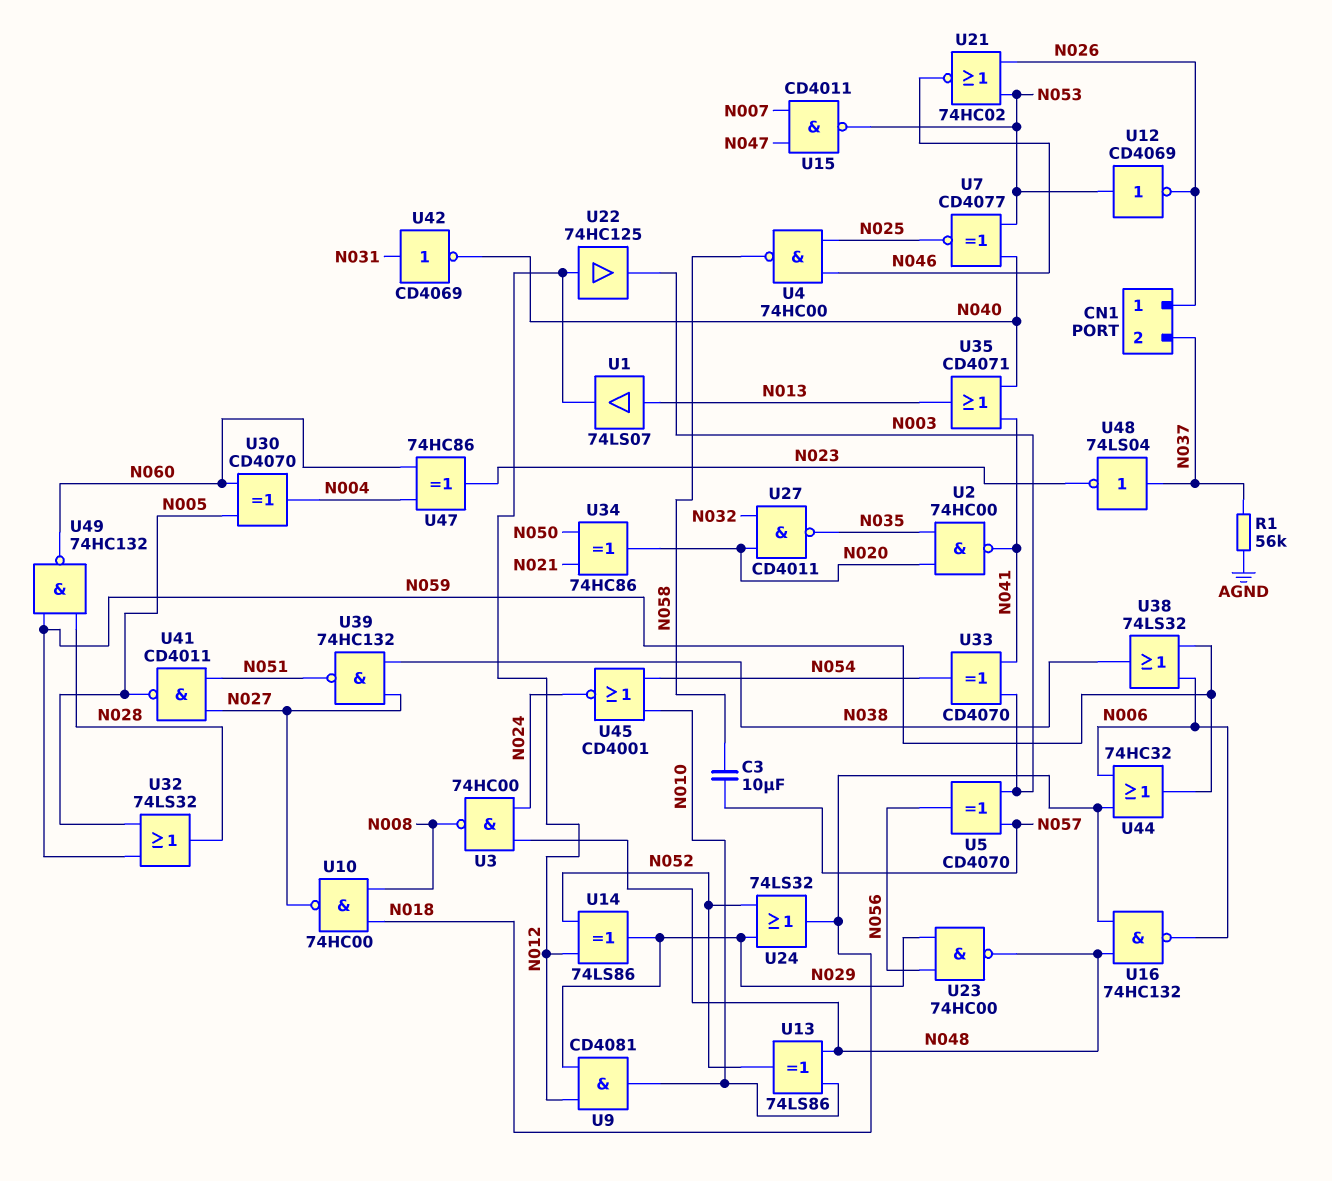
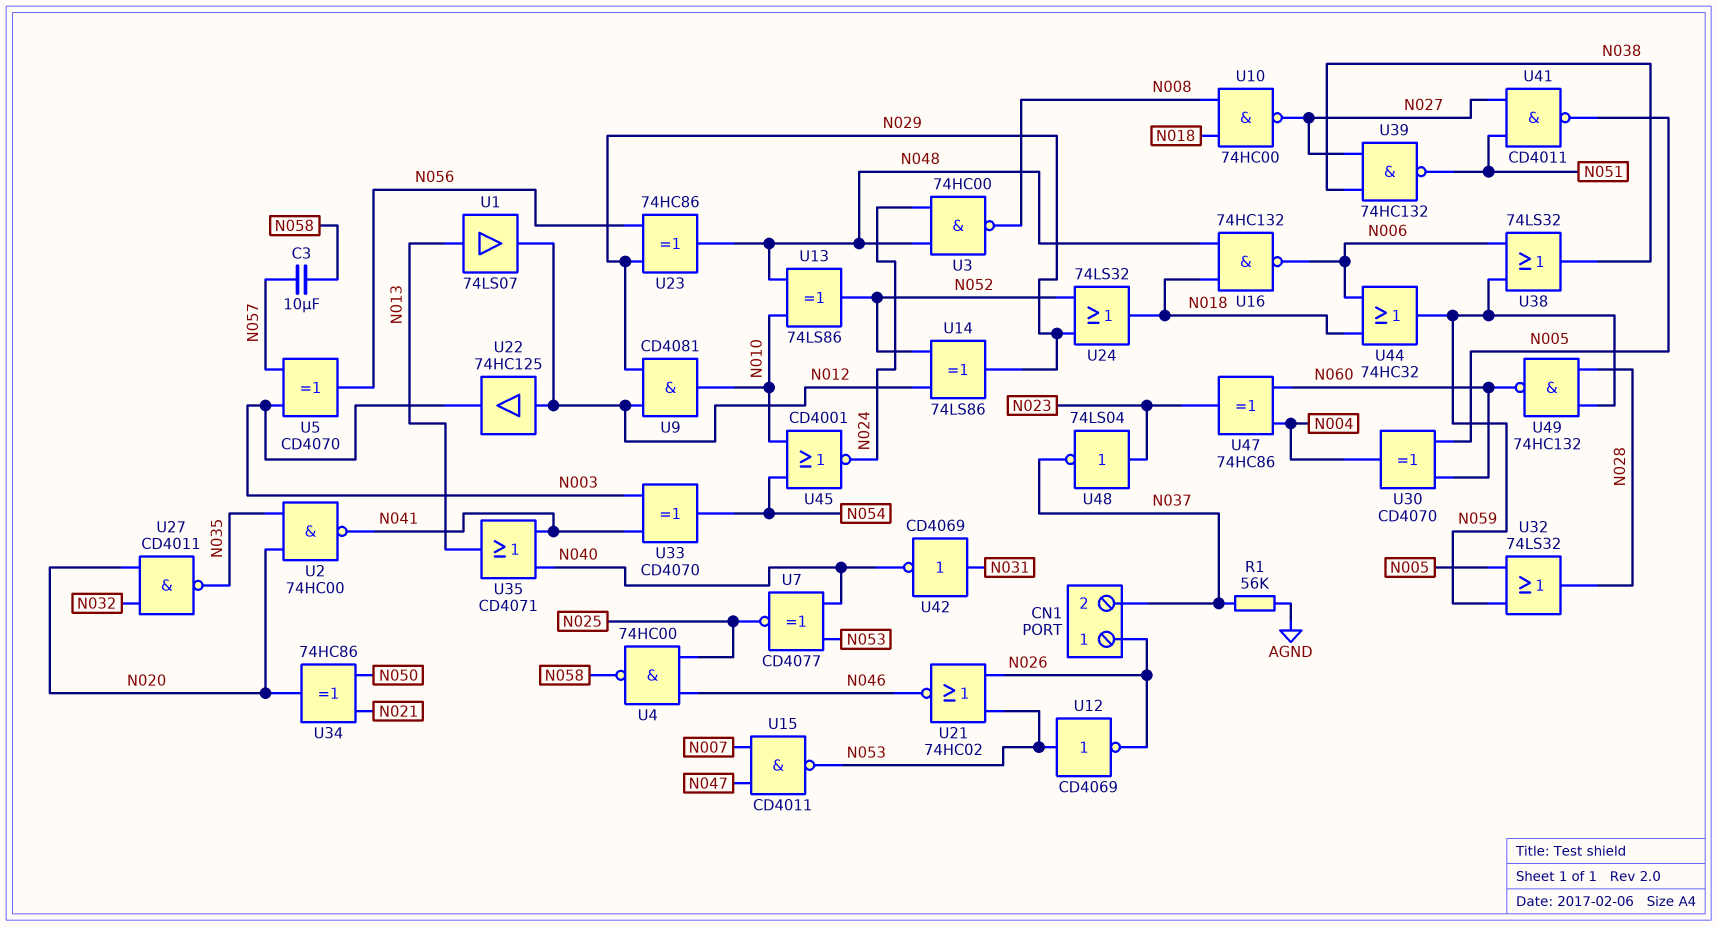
U23: NAND 74HC00 (in N029, in N056, out N048) -> XOR 74HC86 (in N029, in N056, out N048)
U48: NOT 74LS04 (in N037, out N023) -> NOT 74LS04 (in N023, out N037)

